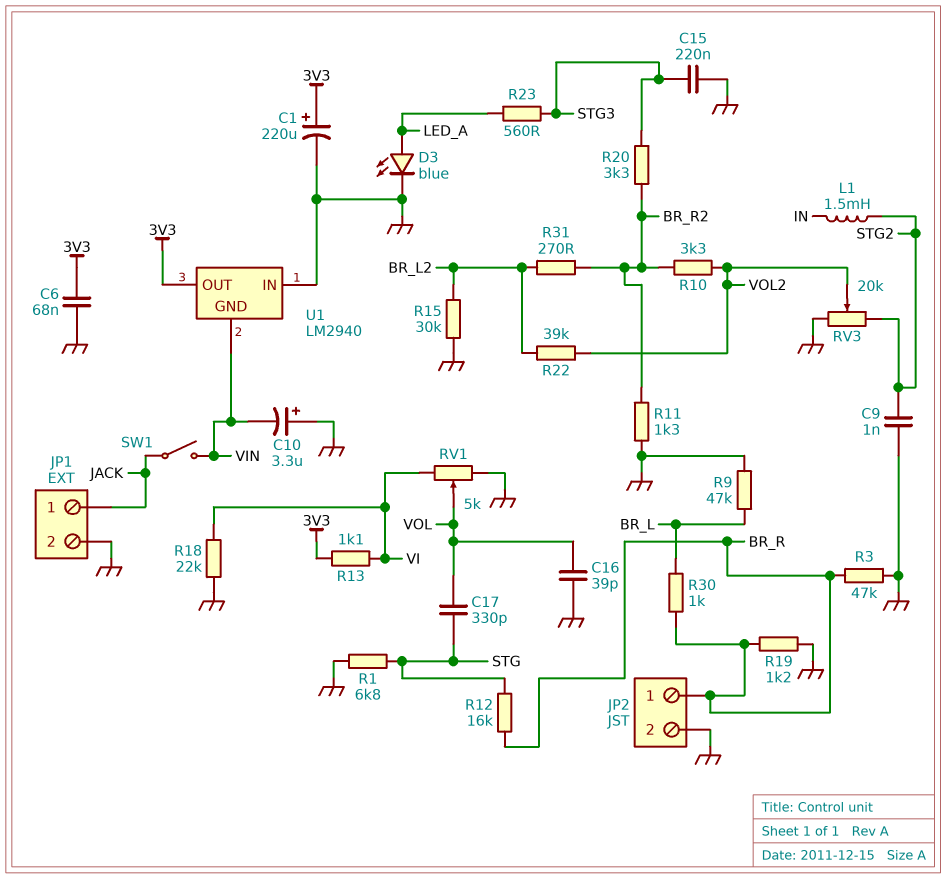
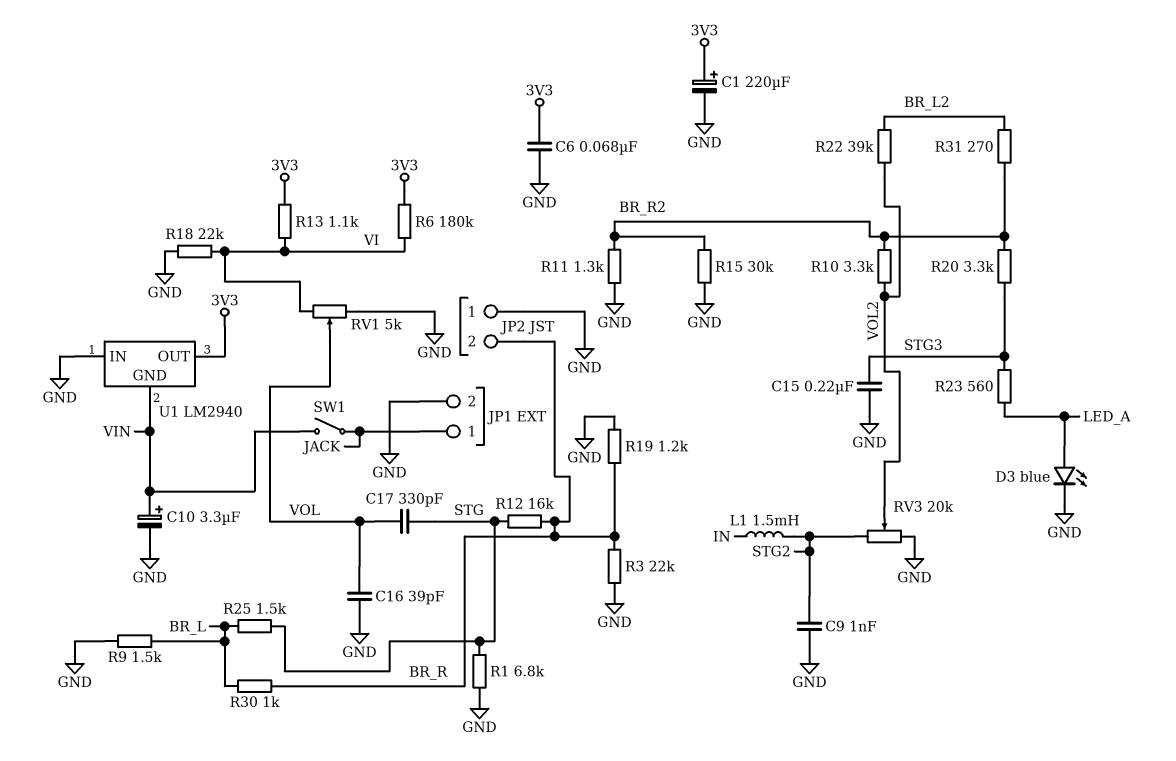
C10: 3.3uF (plus GND, minus VIN) -> 3.3uF (plus VIN, minus GND)
JP2 pin 1: BR_R -> GND
JP2 pin 2: GND -> BR_R
R3: 47k (BR_R, GND) -> 22k (BR_R, GND)
R6: none -> 180k (3V3, VI)
R9: 47k (BR_L, GND) -> 1.5k (BR_L, GND)
R15: 30k (BR_L2, GND) -> 30k (BR_R2, GND)
R25: none -> 1.5k (BR_L, STG)

